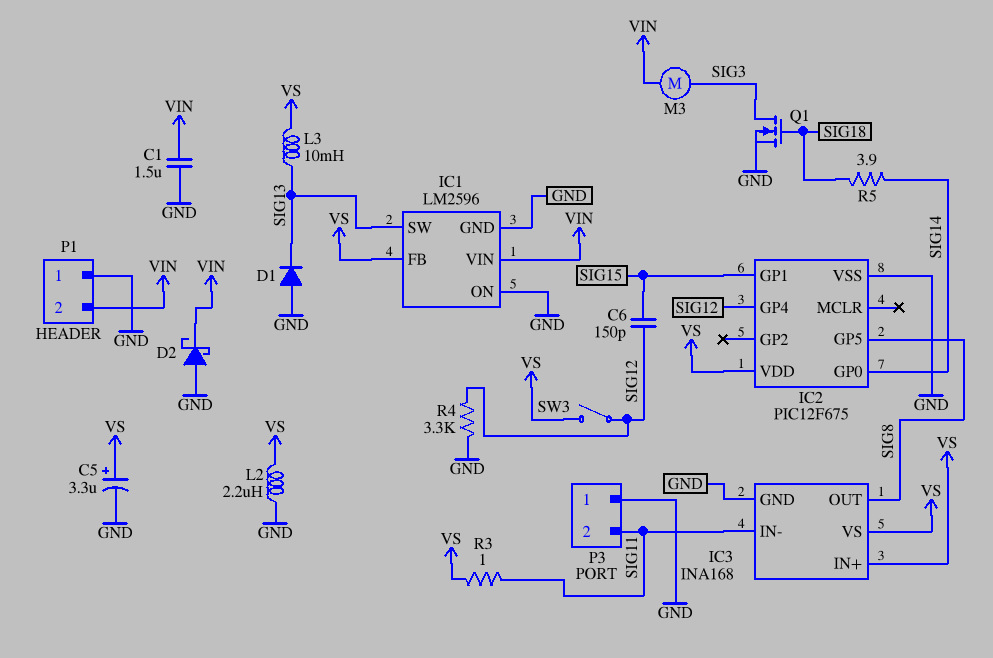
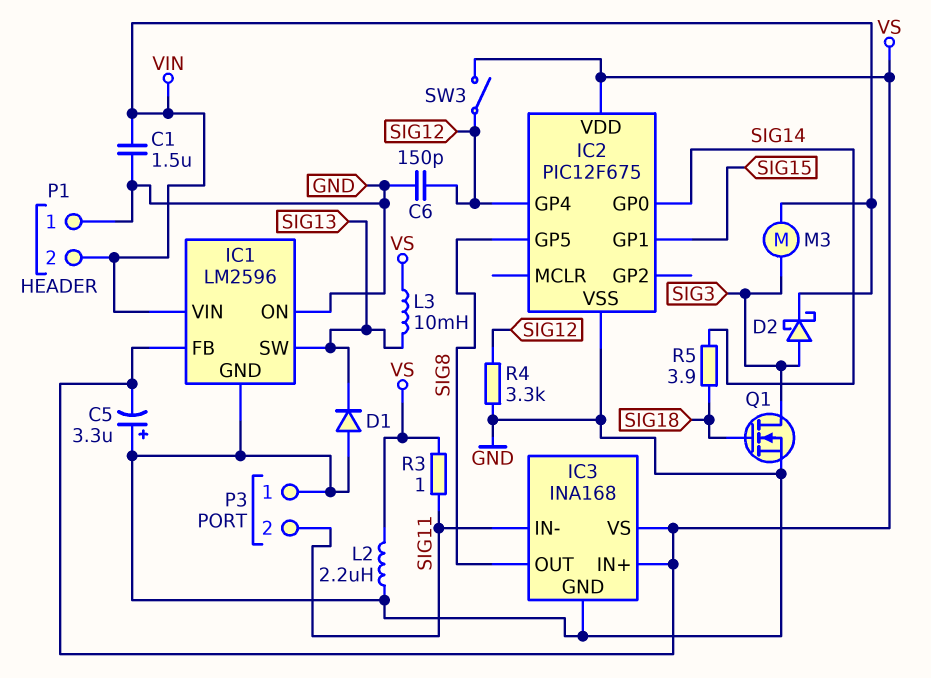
C5: 3.3uF (plus VS, minus GND) -> 3.3uF (plus GND, minus VS)
C6: 150pF (SIG12, SIG15) -> 150pF (GND, SIG12)
D2: schottky (A GND, K VIN) -> schottky (A SIG3, K VIN)

